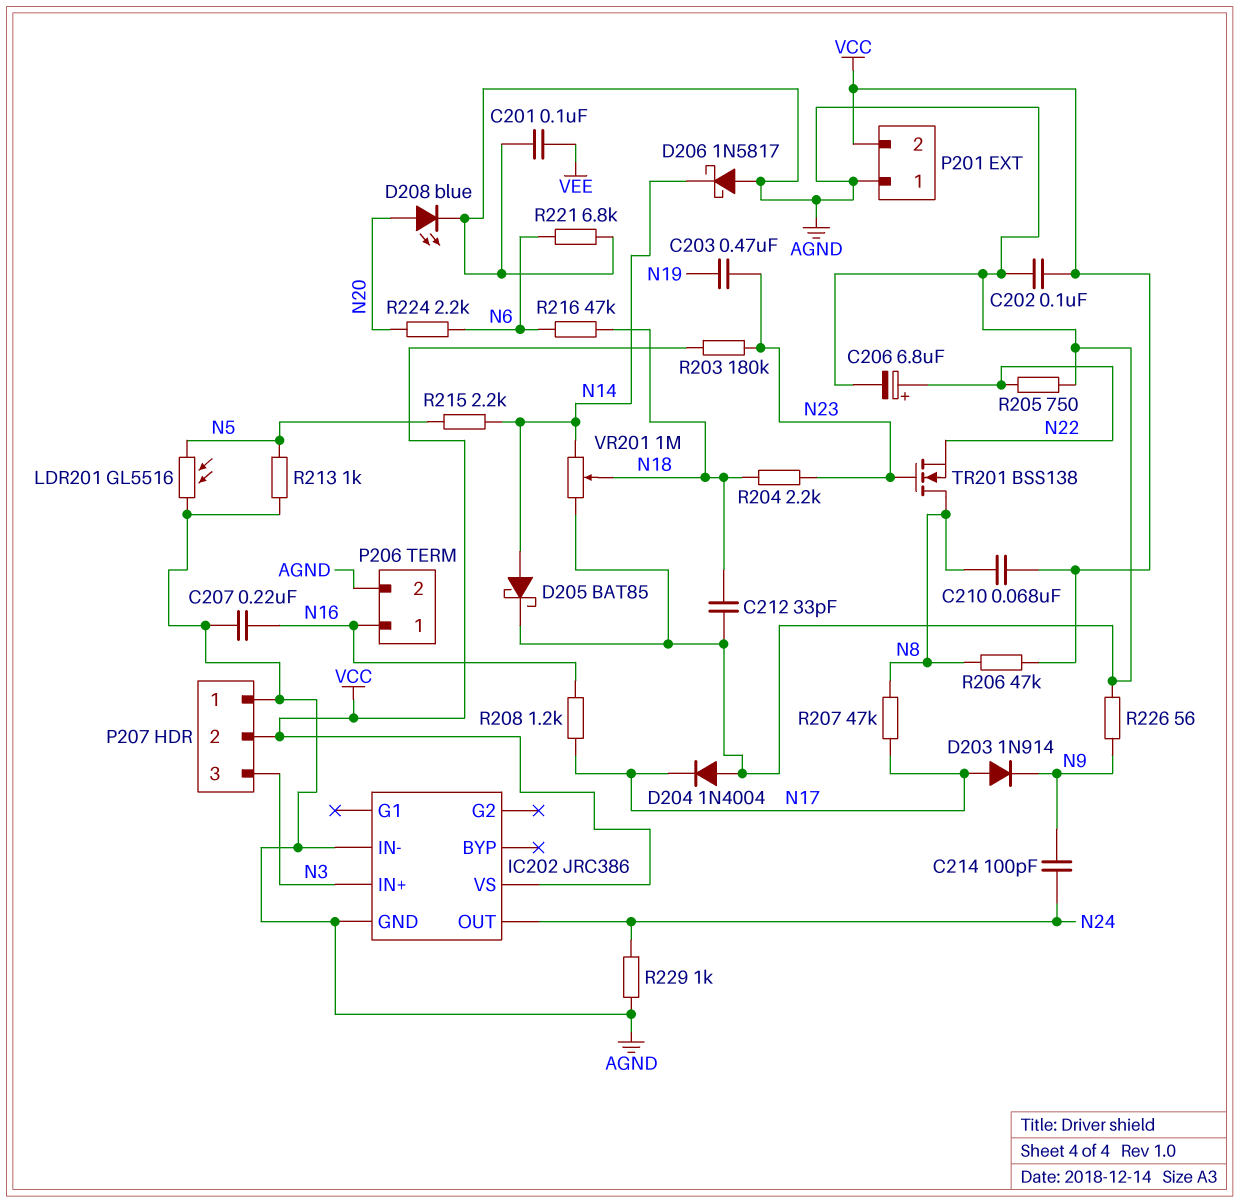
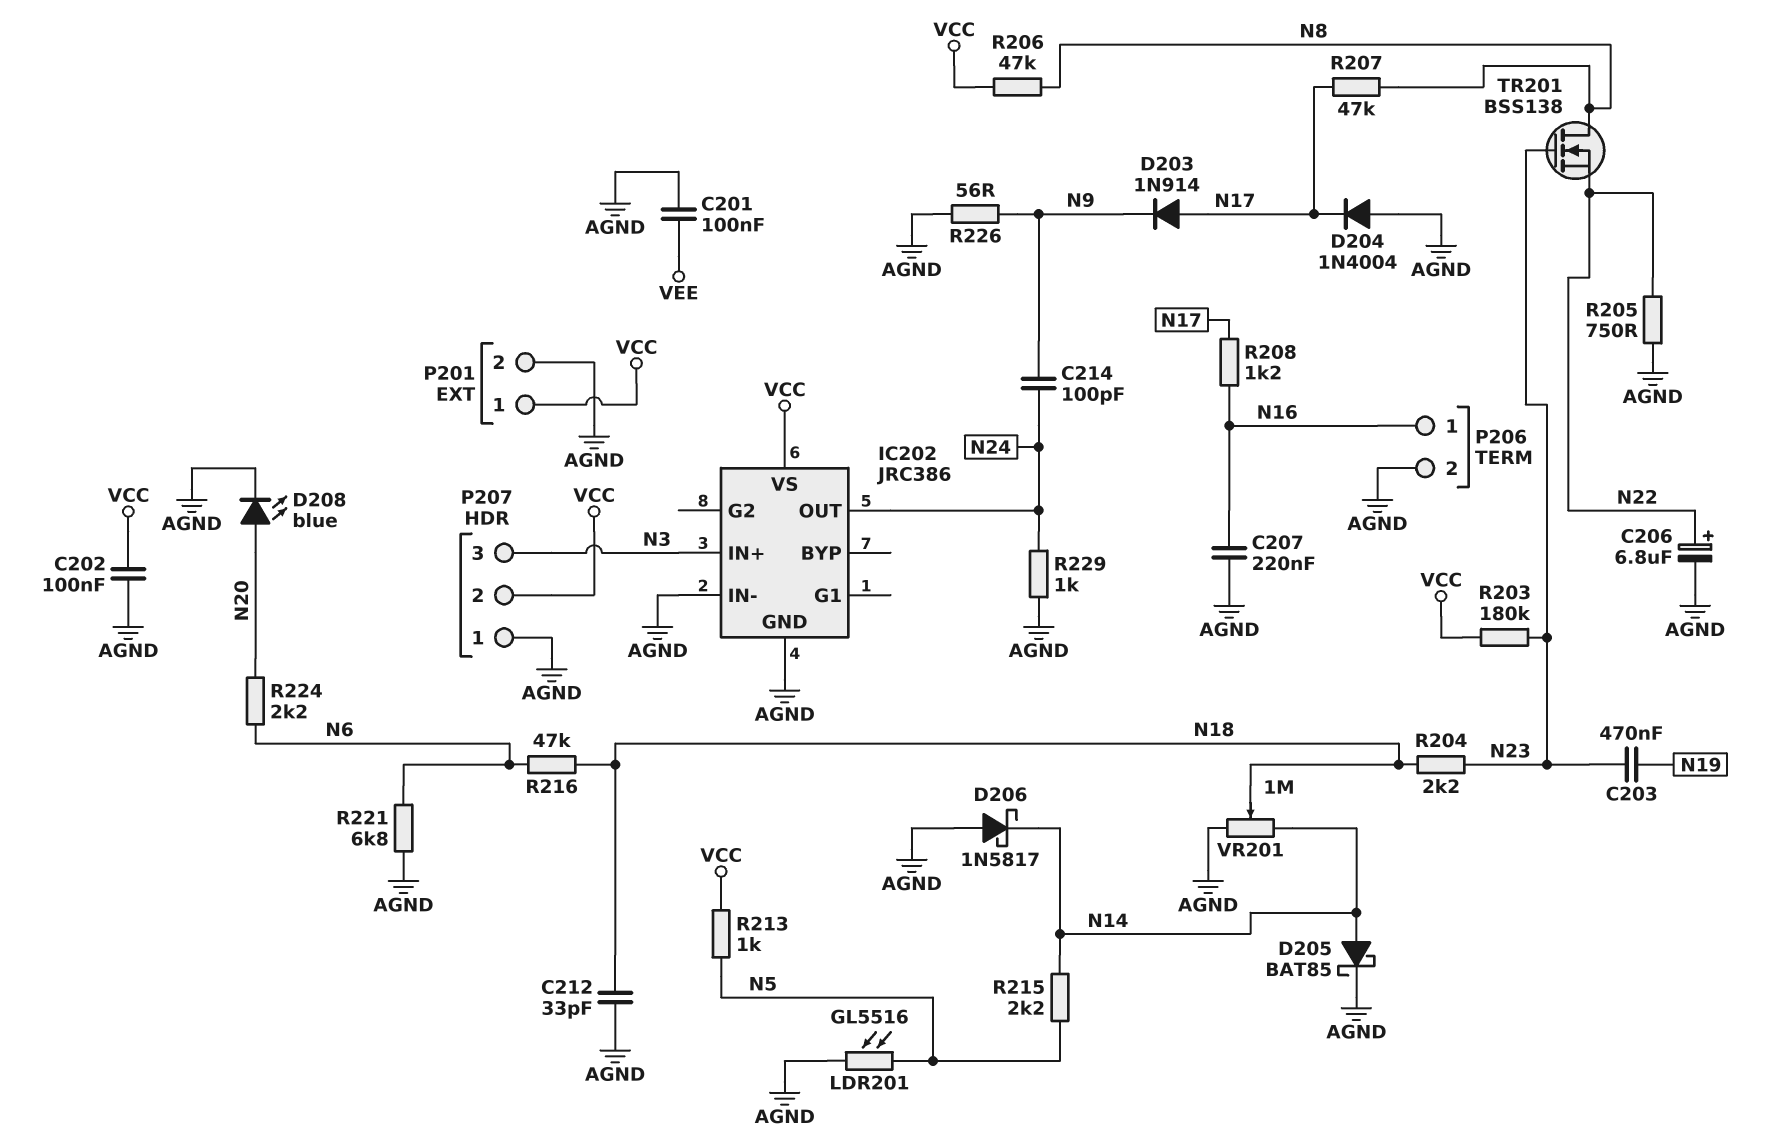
C210: 68nF (N8, VCC) -> none
P201 pin 1: AGND -> VCC
P201 pin 2: VCC -> AGND
R213: 1k (AGND, N5) -> 1k (N5, VCC)

